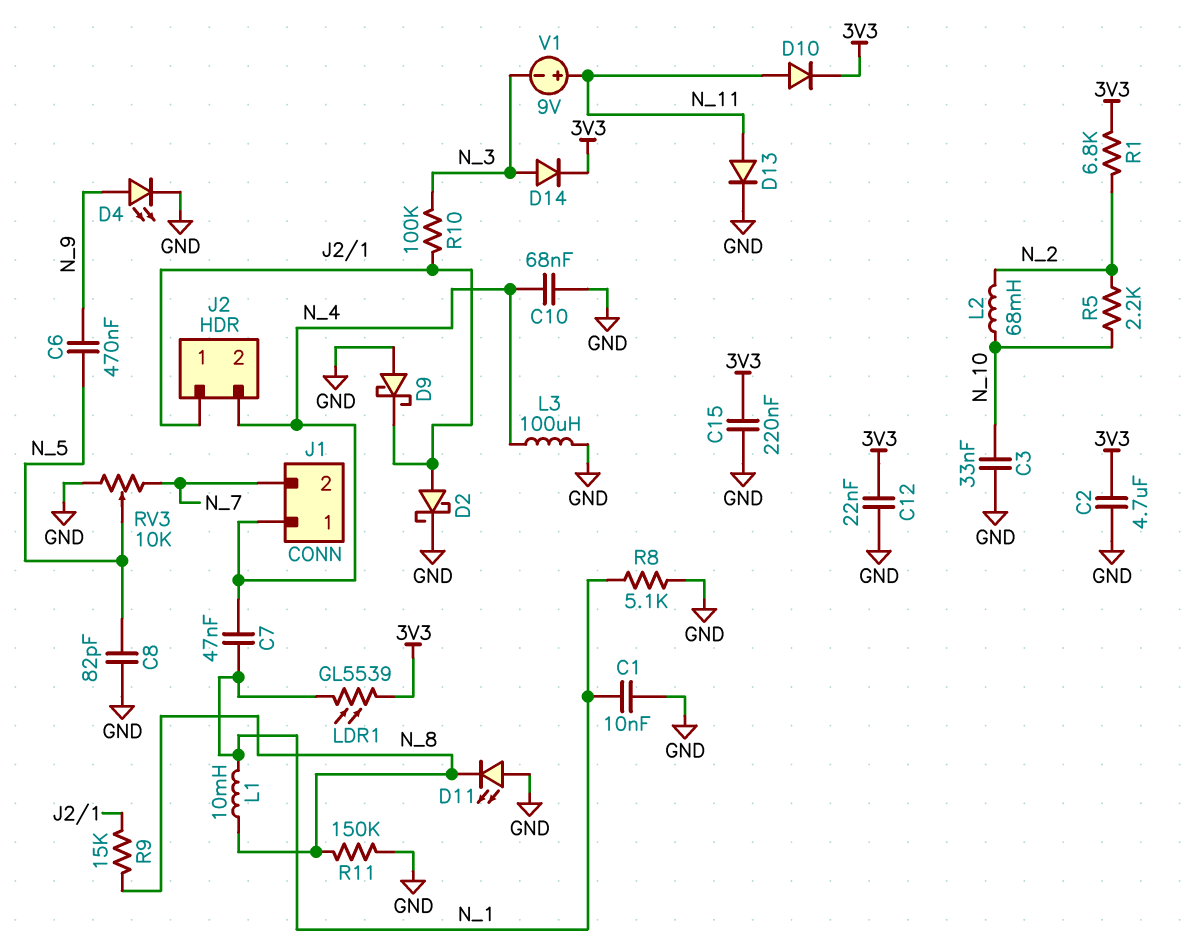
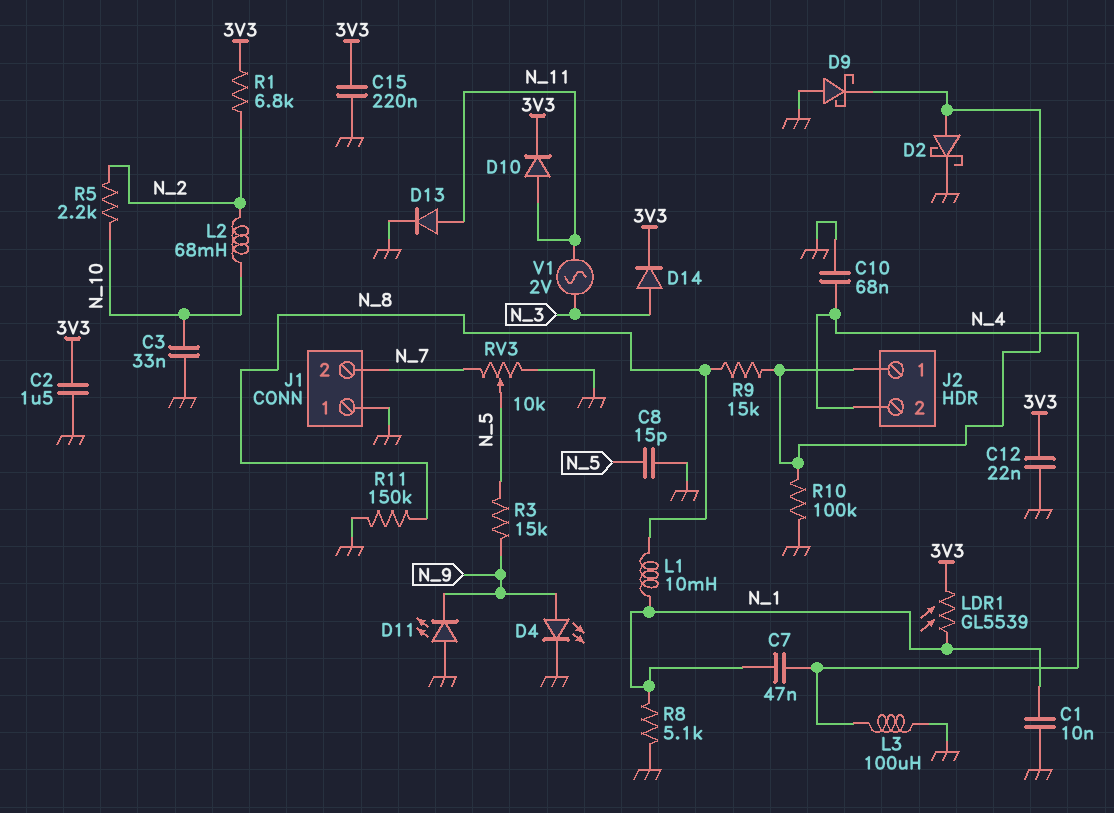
C2: 4.7uF (3V3, GND) -> 1.5uF (3V3, GND)
C6: 470nF (N_5, N_9) -> none
C8: 82pF (GND, N_5) -> 15pF (GND, N_5)
D11: LED (A GND, K N_8) -> LED (A GND, K N_9)
J1 pin 1: N_4 -> GND
R3: none -> 15k (N_5, N_9)
R10: 100k (J2/1, N_3) -> 100k (GND, J2/1)
V1: 9V (plus N_11, minus N_3) -> AC 2V (N_3, N_11)

